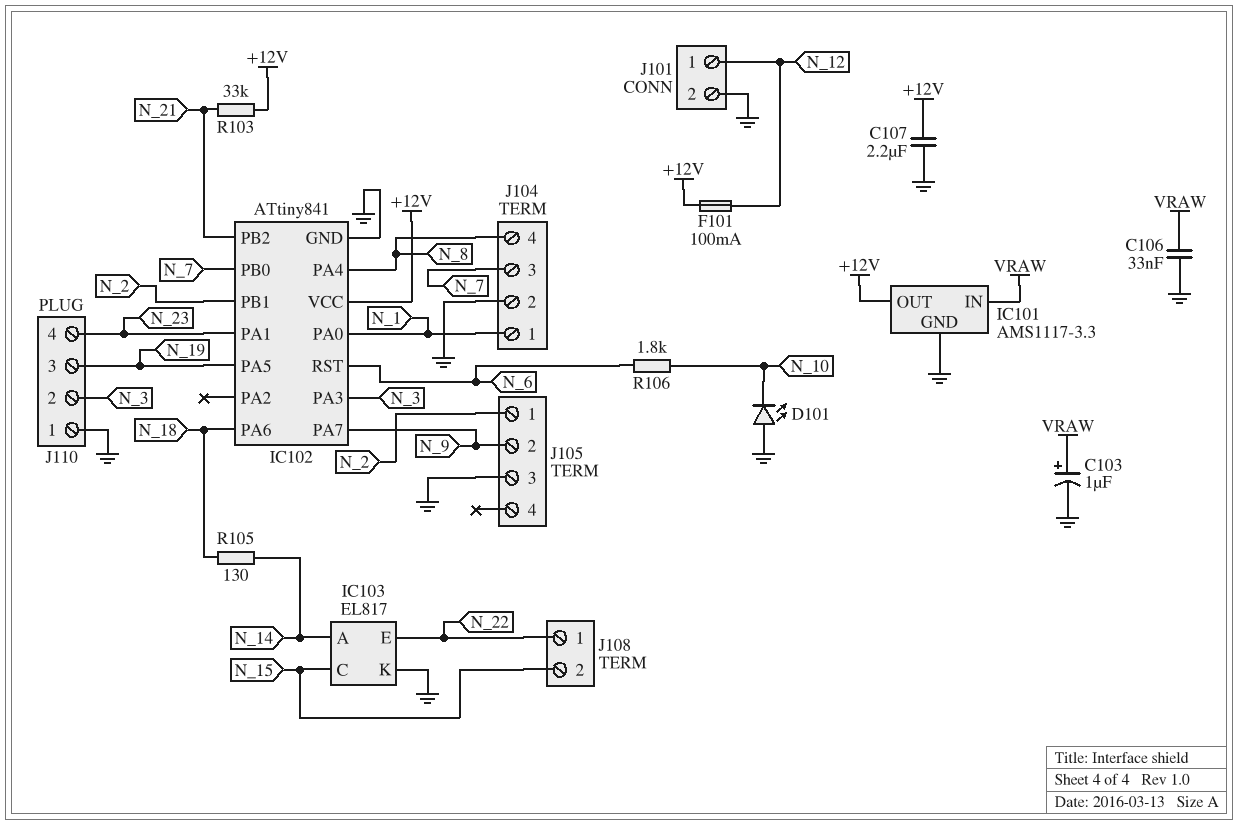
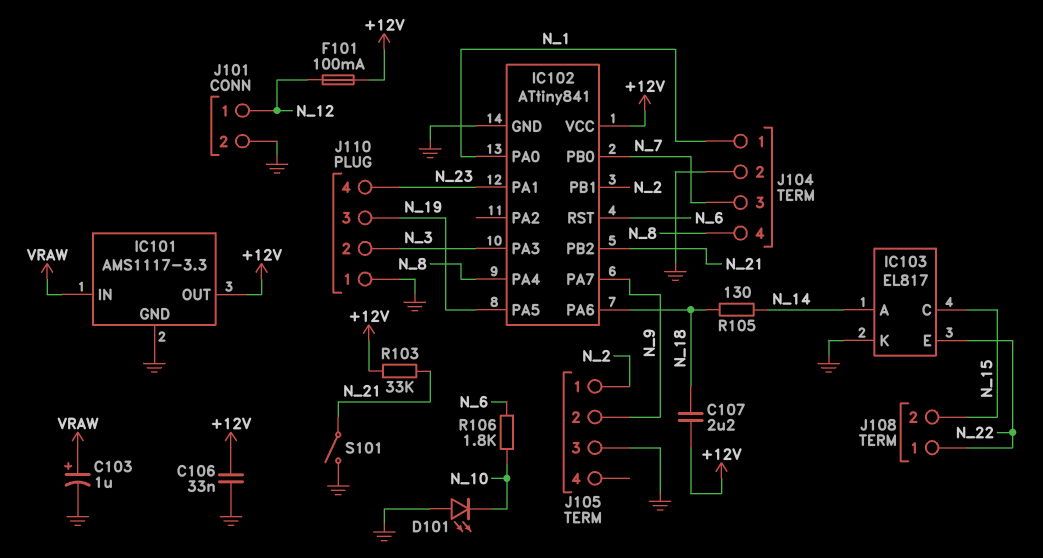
C106: 33nF (GND, VRAW) -> 33nF (+12V, GND)
C107: 2.2uF (+12V, GND) -> 2.2uF (+12V, N_18)
S101: none -> switch (GND, N_21)

